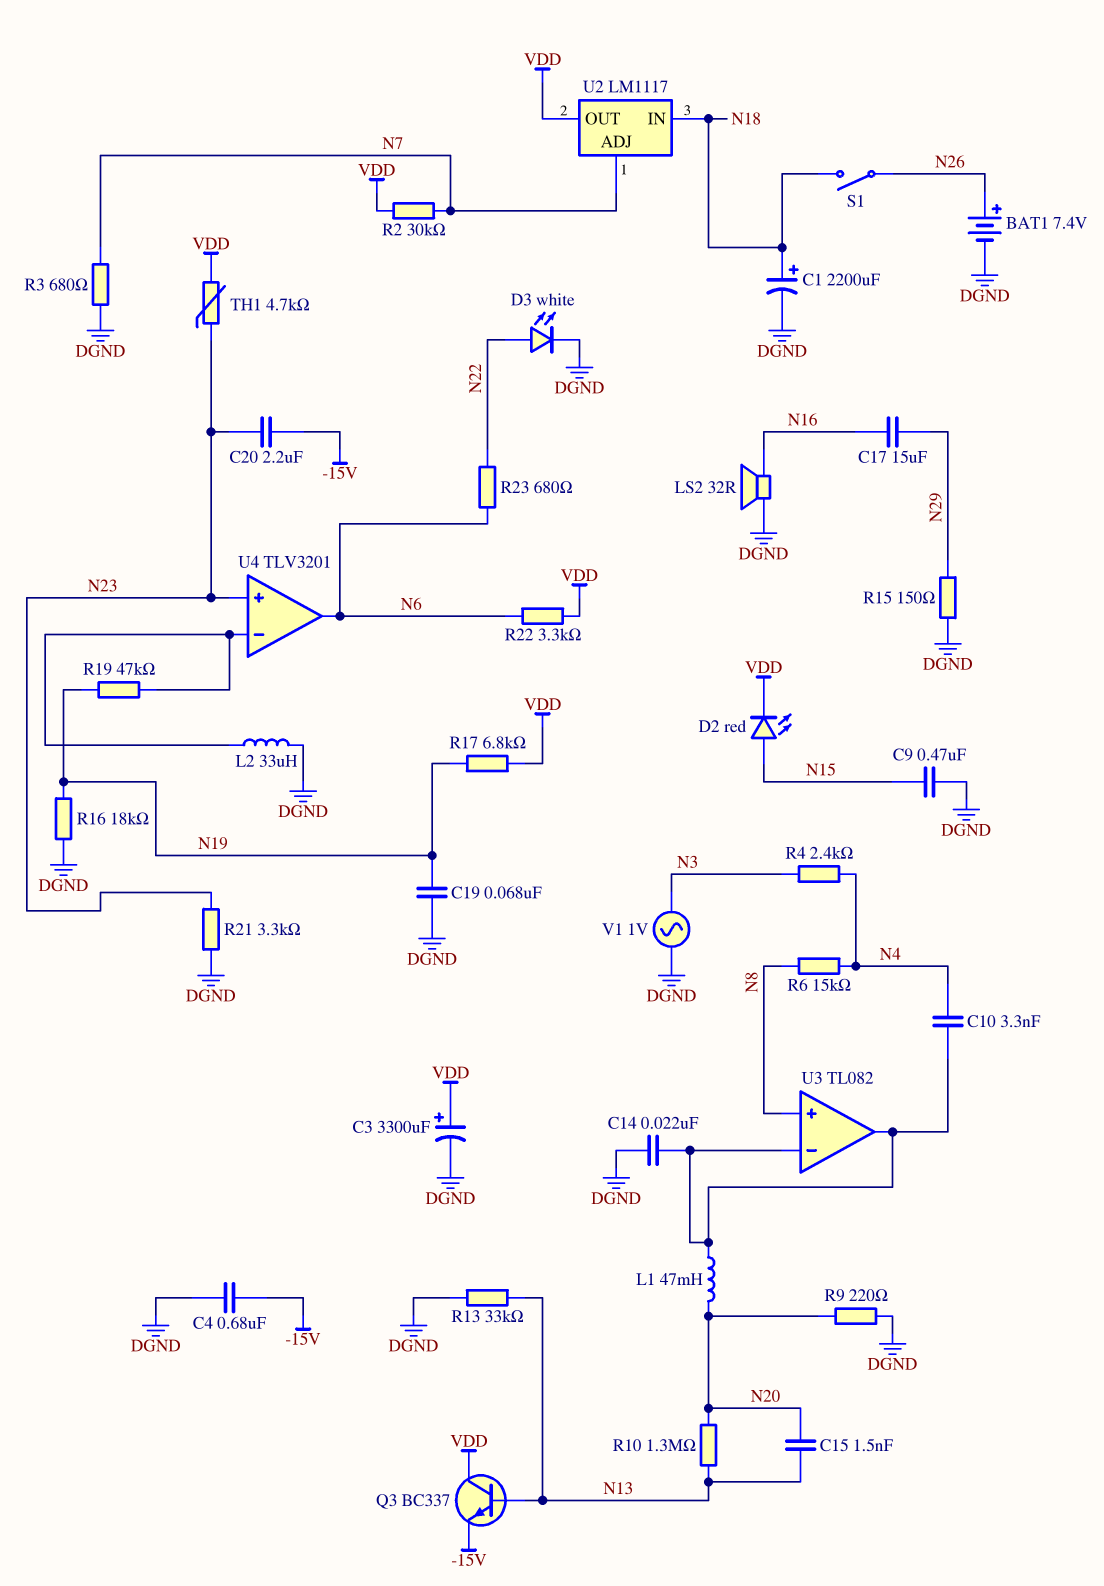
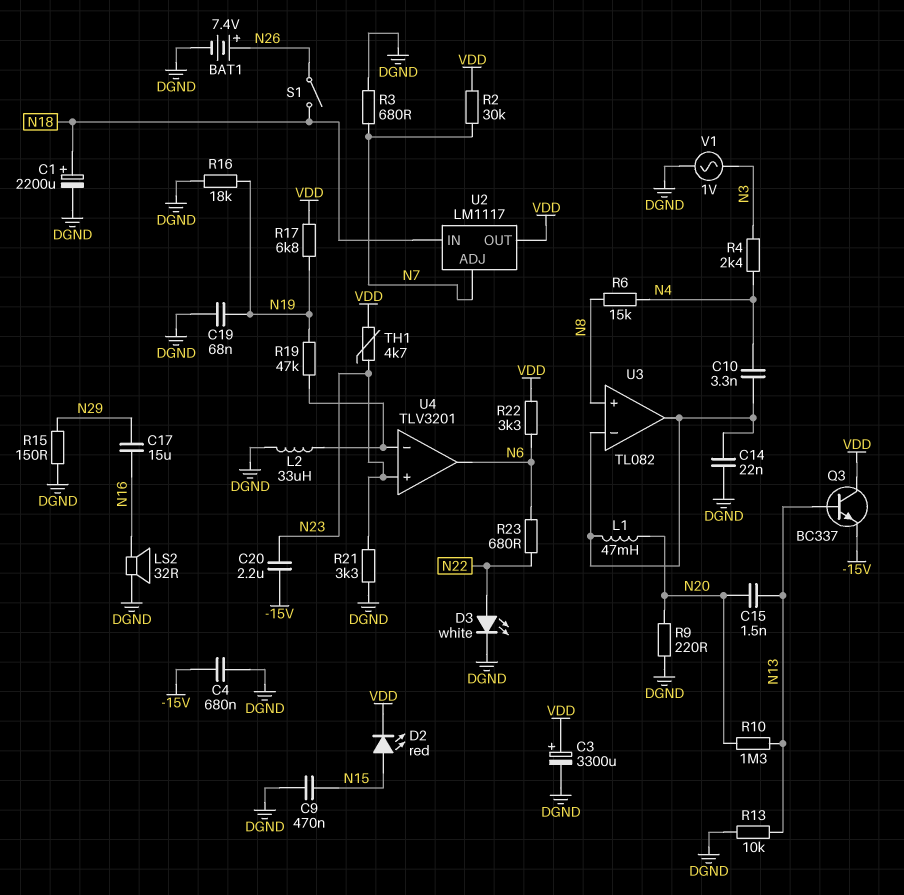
R13: 33k (DGND, N13) -> 10k (DGND, N13)

